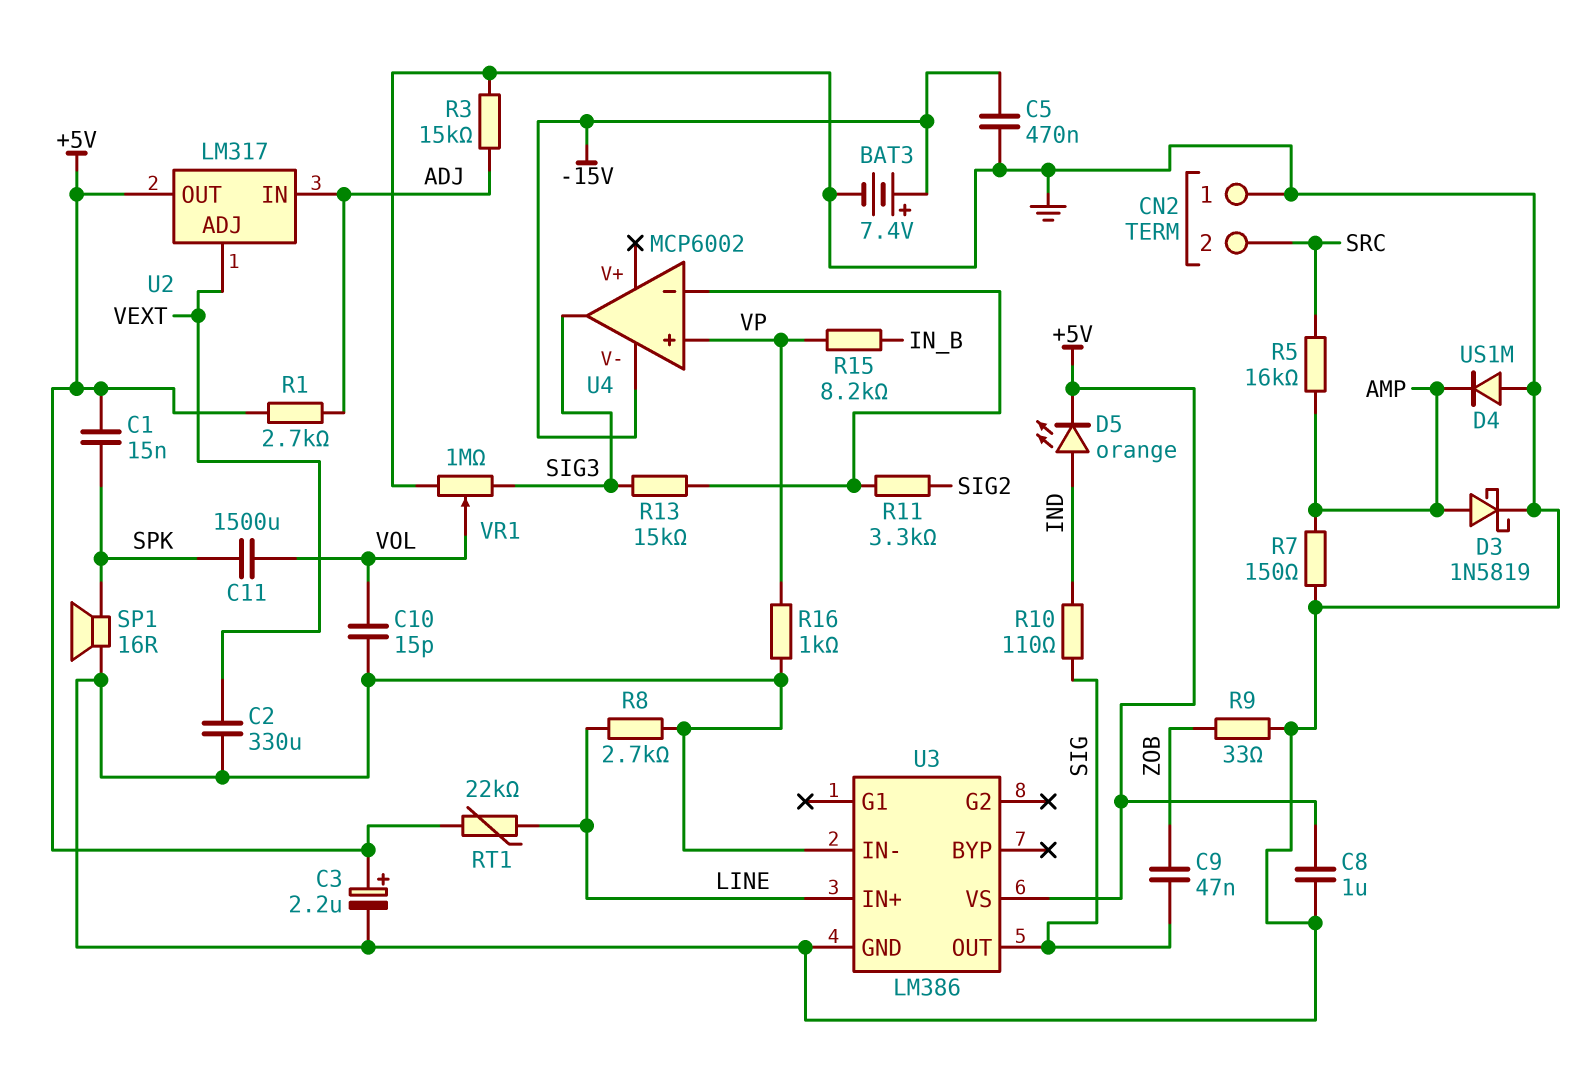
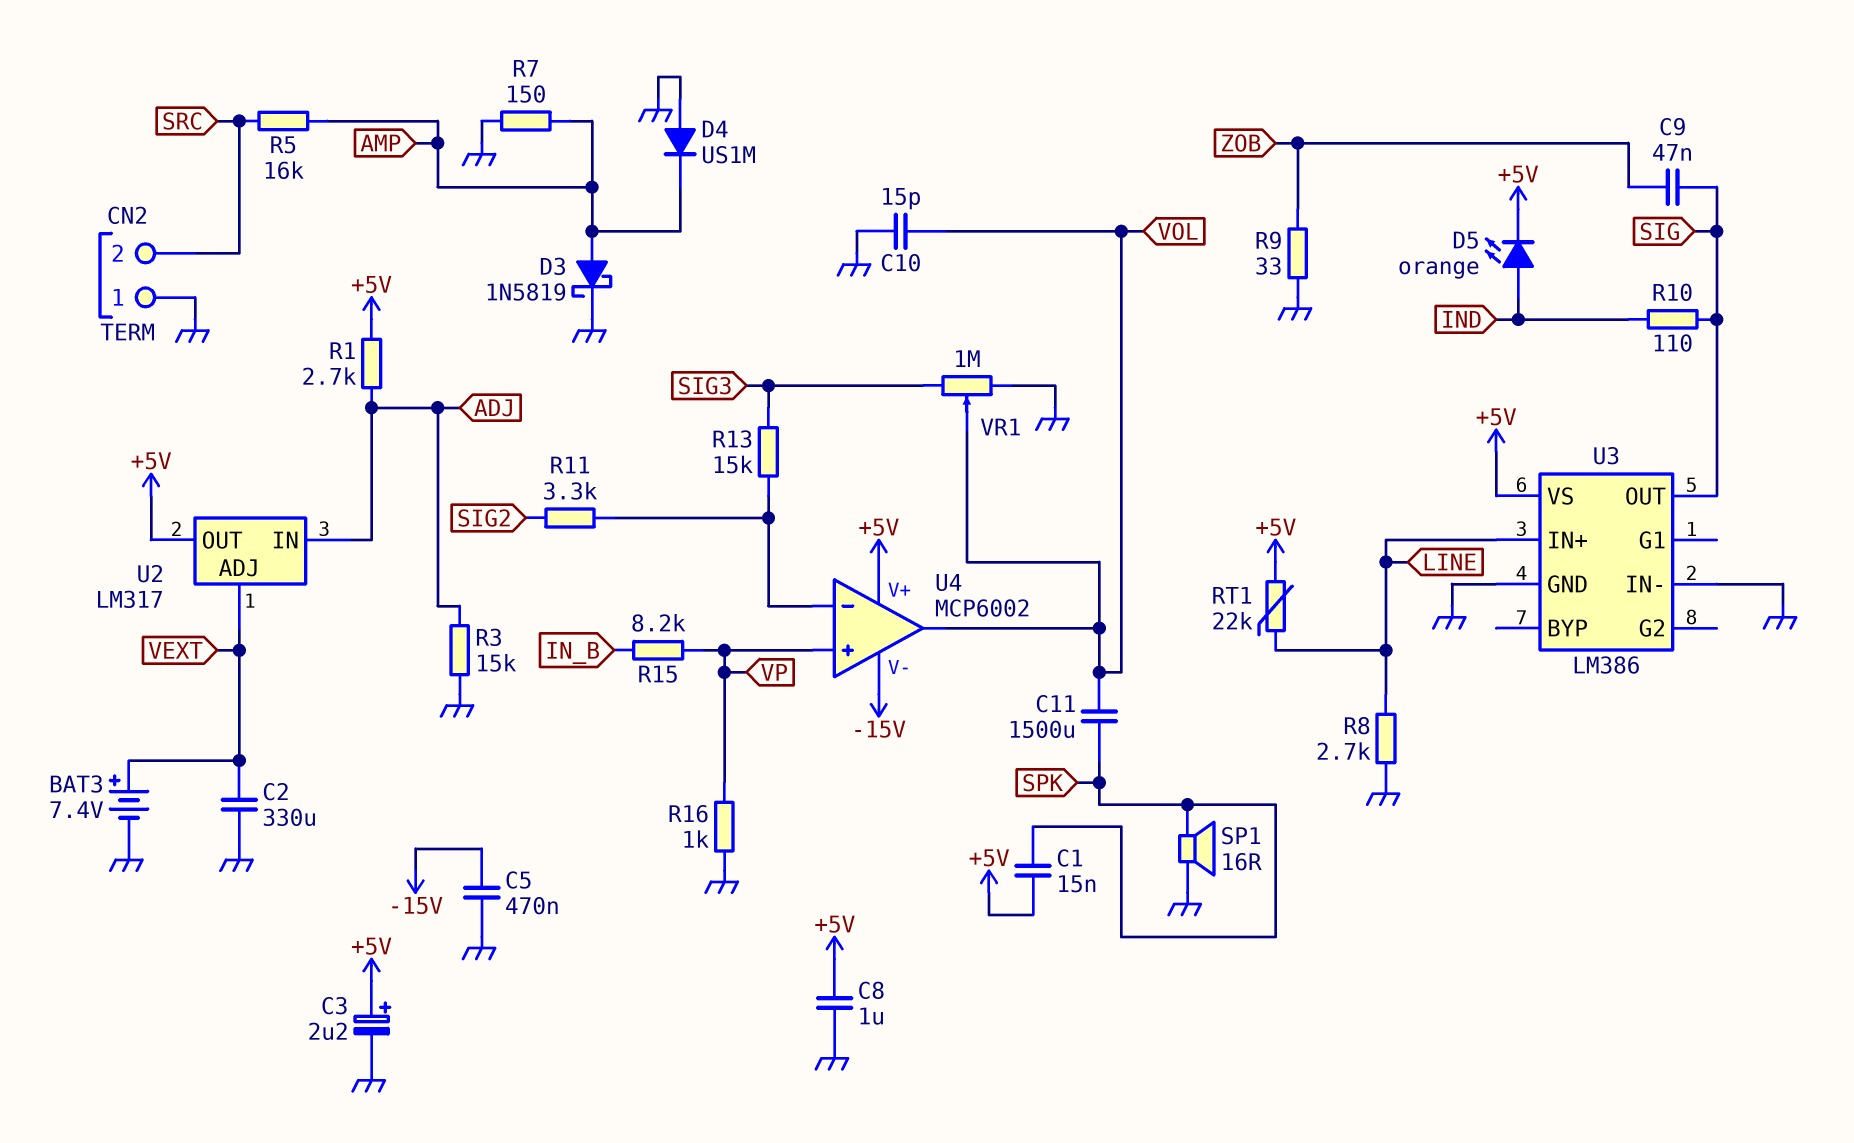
BAT3: 7.4V (plus -15V, minus GND) -> 7.4V (plus VEXT, minus GND)
U4 pin V+: none -> +5V
U4 pin out: SIG3 -> VOL

